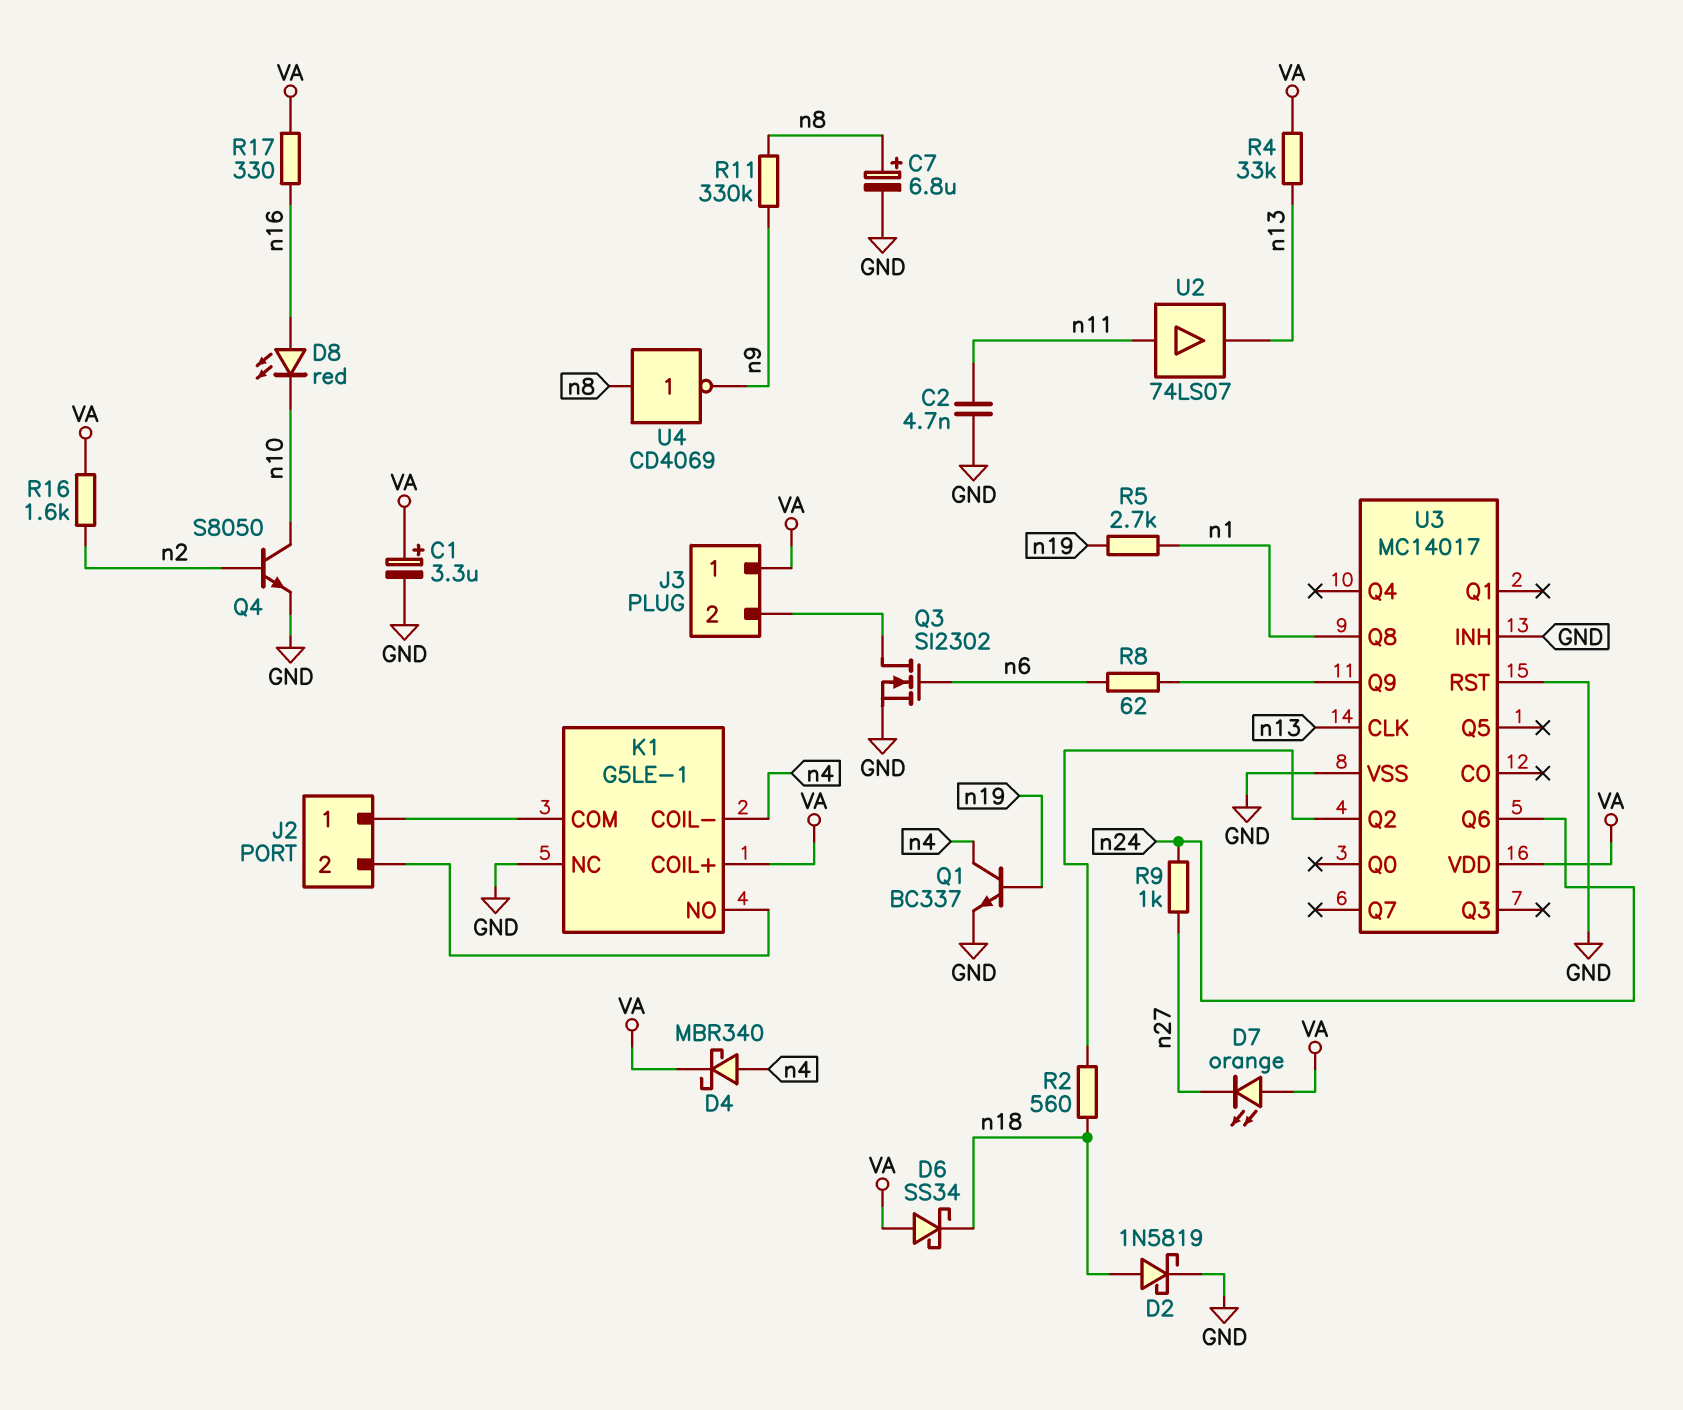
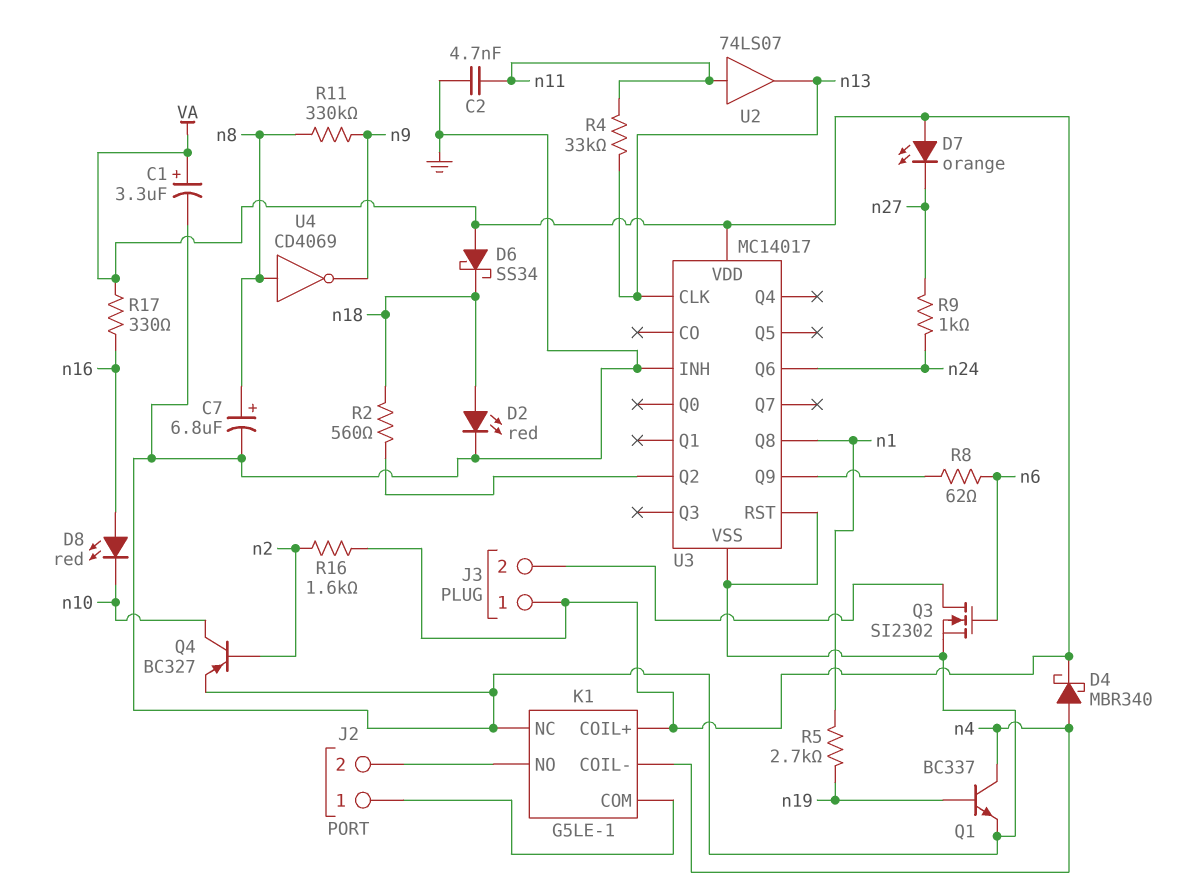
D2: schottky 1N5819 (A n18, K GND) -> LED red (A n18, K GND)
Q4: NPN S8050 (B n2, C n10, E GND) -> PNP BC327 (B n2, C n10, E GND)
R4: 33k (VA, n13) -> 33k (n11, n13)

